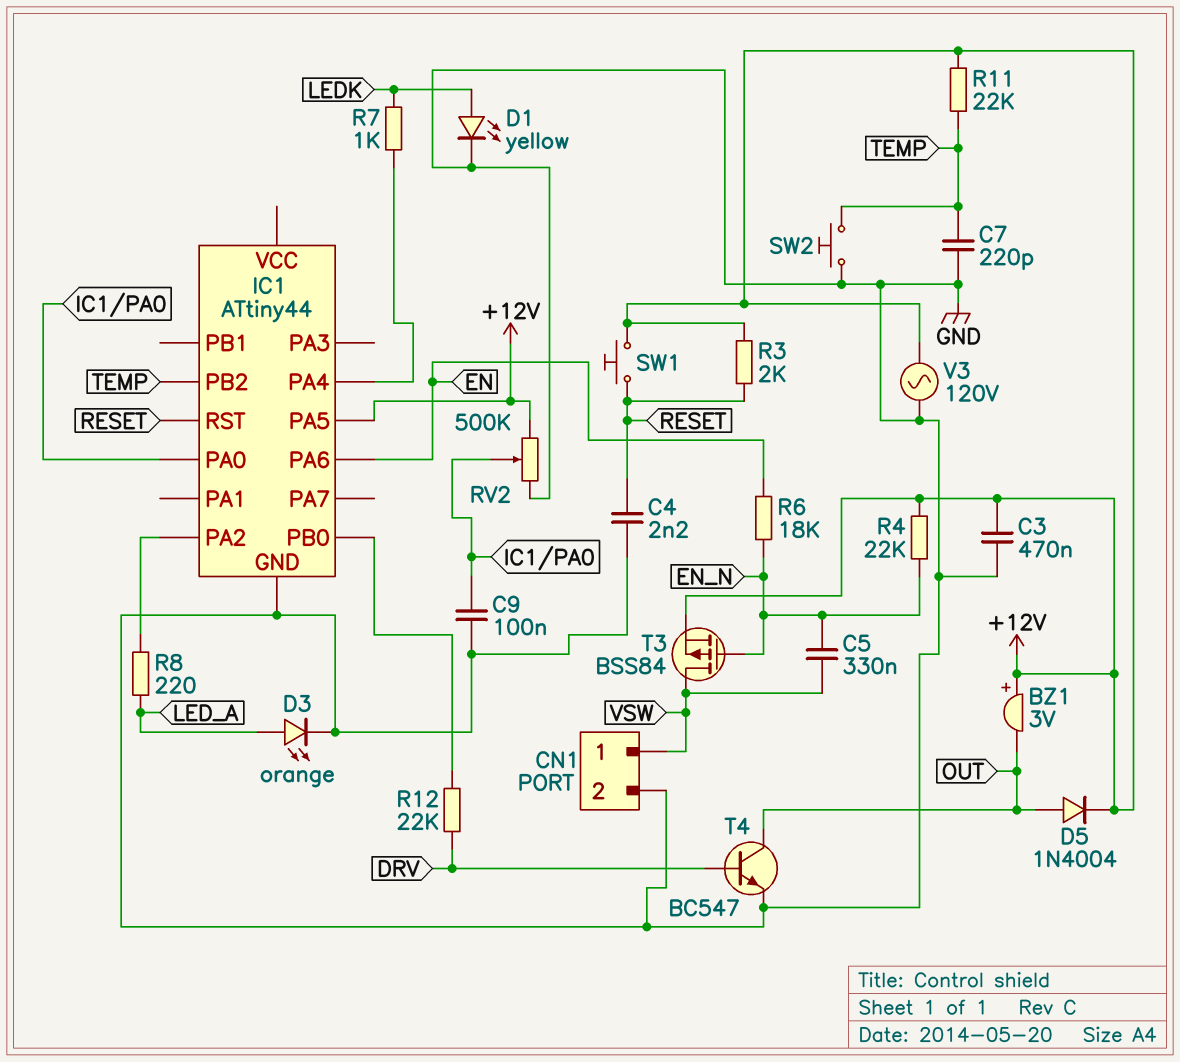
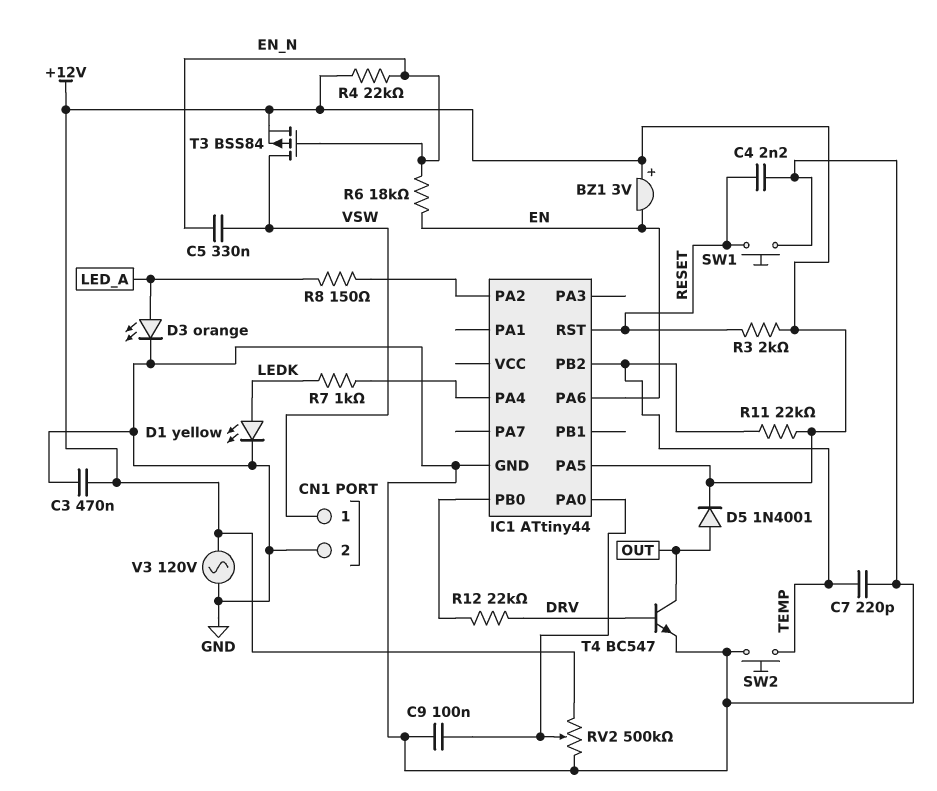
BZ1: buzzer 3V (plus +12V, minus OUT) -> buzzer 3V (plus +12V, minus EN)
D5: diode 1N4004 (A OUT, K +12V) -> diode 1N4001 (A OUT, K +12V)
R8: 220 (IC1/PA2, LED_A) -> 150 (IC1/PA2, LED_A)
SW1: button (+12V, RESET) -> button (GND, RESET)

